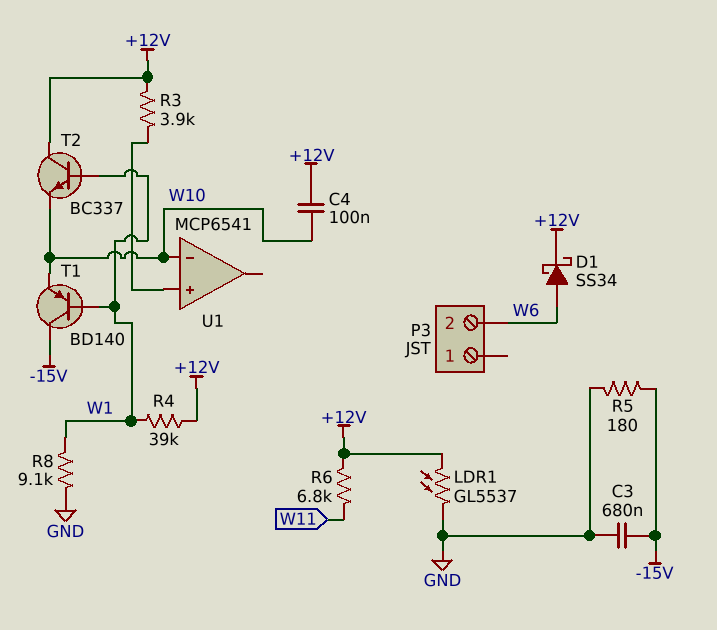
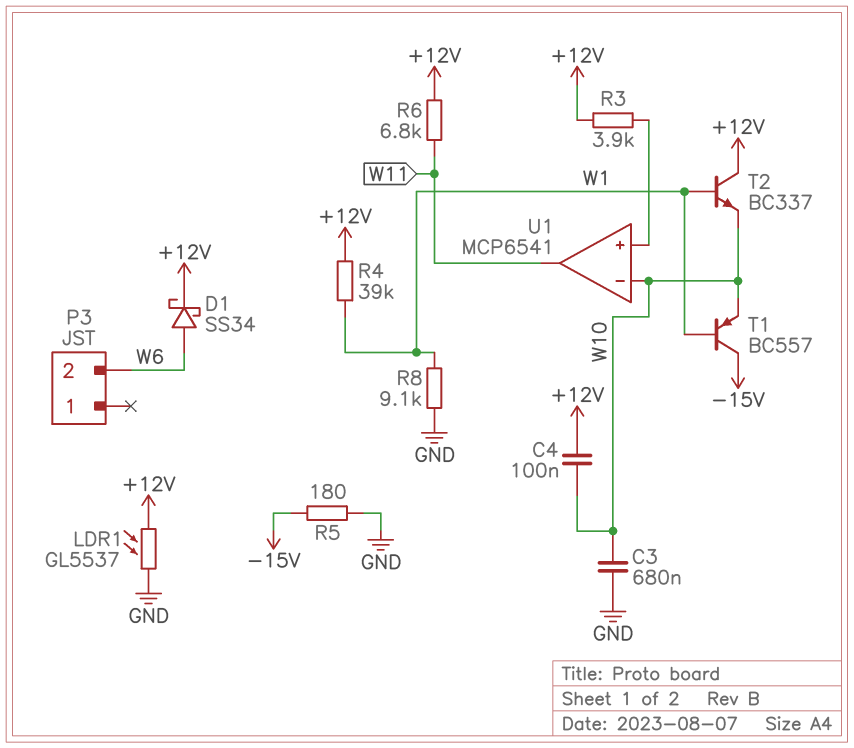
C3: 680nF (-15V, GND) -> 680nF (GND, W10)
T1: PNP BD140 (B W1, C -15V, E W10) -> PNP BC557 (B W1, C -15V, E W10)
U1 pin out: none -> W11

